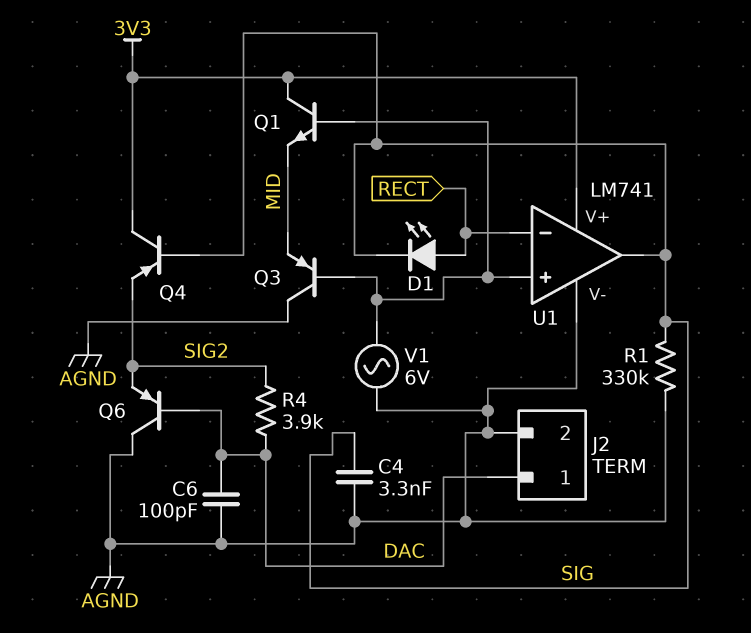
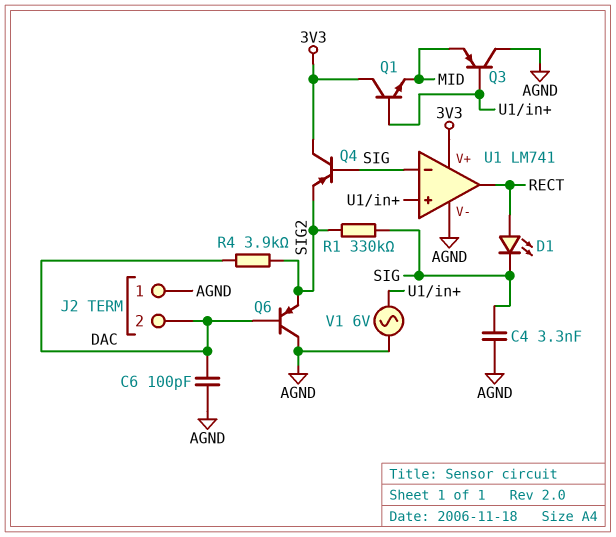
J2 pin 1: DAC -> AGND
J2 pin 2: AGND -> DAC
R1: 330k (AGND, SIG) -> 330k (SIG, SIG2)
U1 pin in-: RECT -> SIG
U1 pin out: SIG -> RECT

